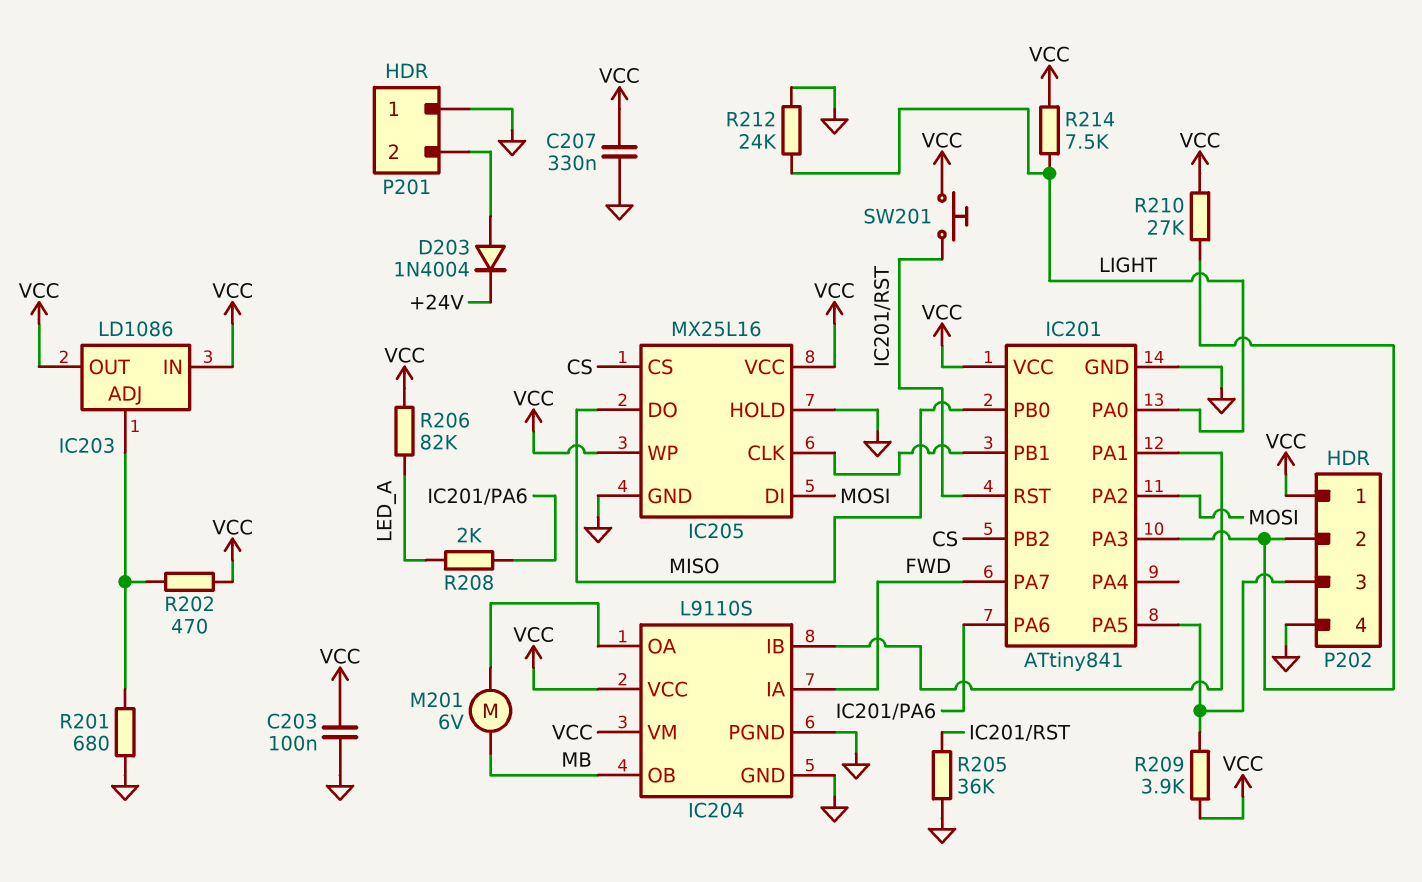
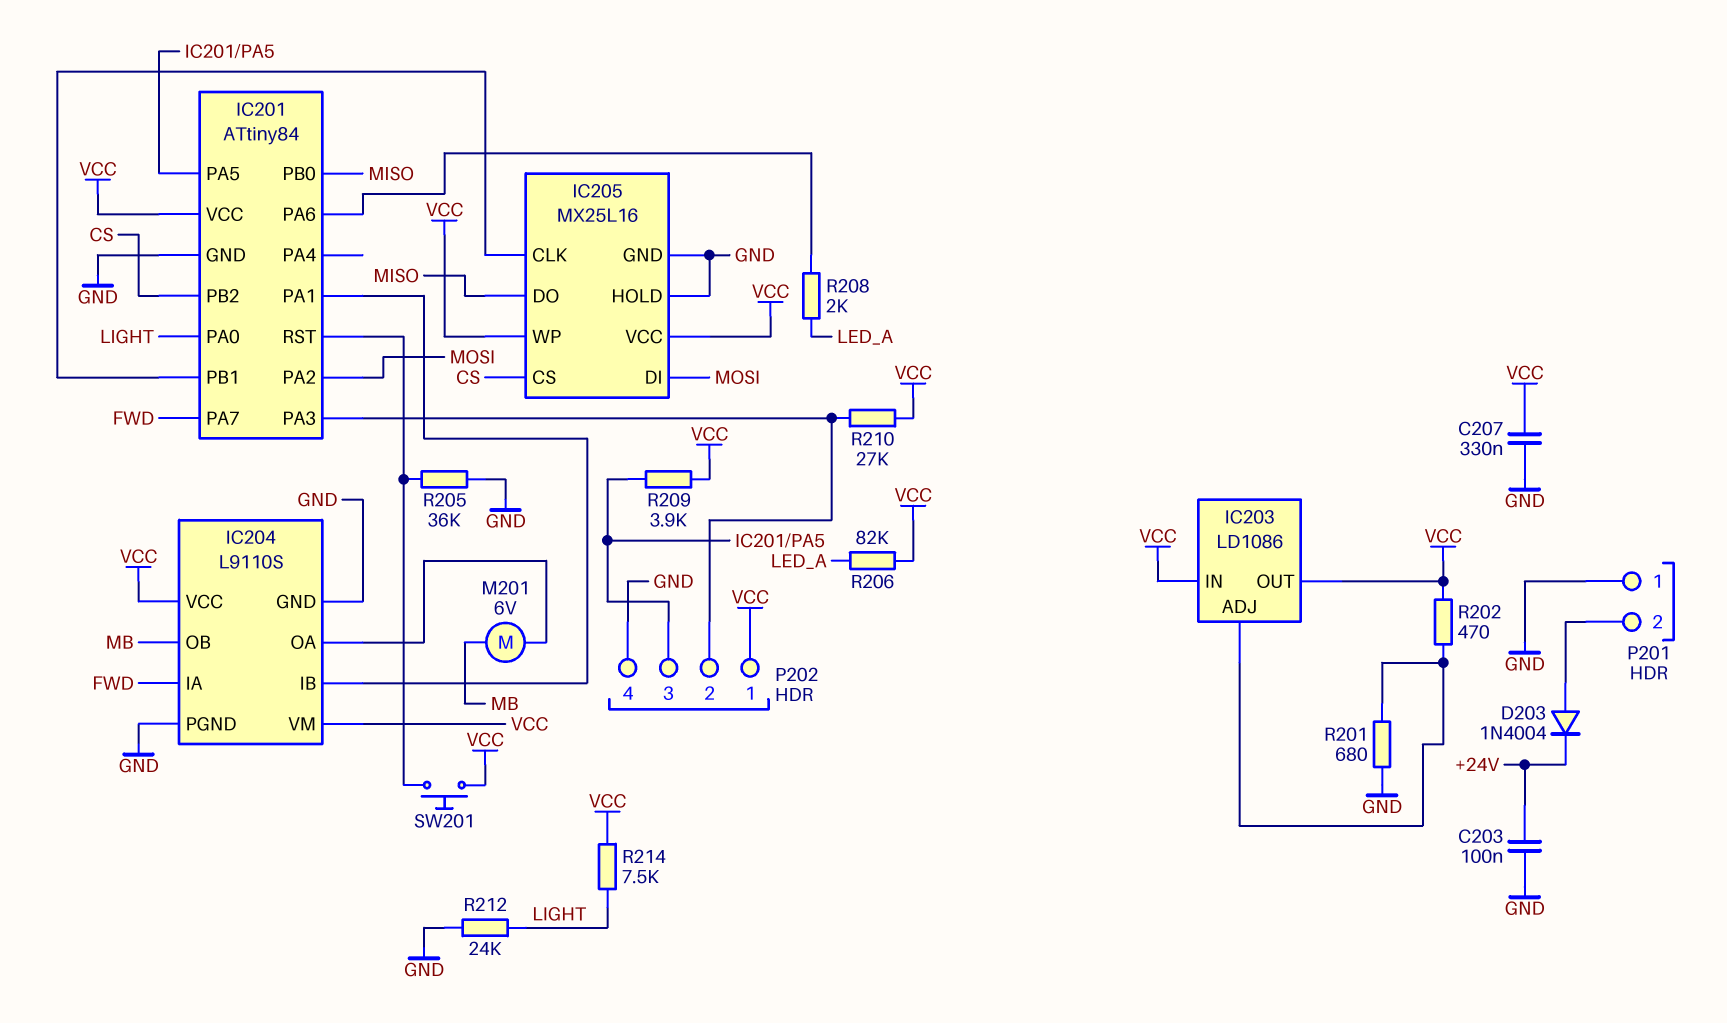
C203: 100nF (GND, VCC) -> 100nF (+24V, GND)
IC201: ATtiny841 -> ATtiny84

